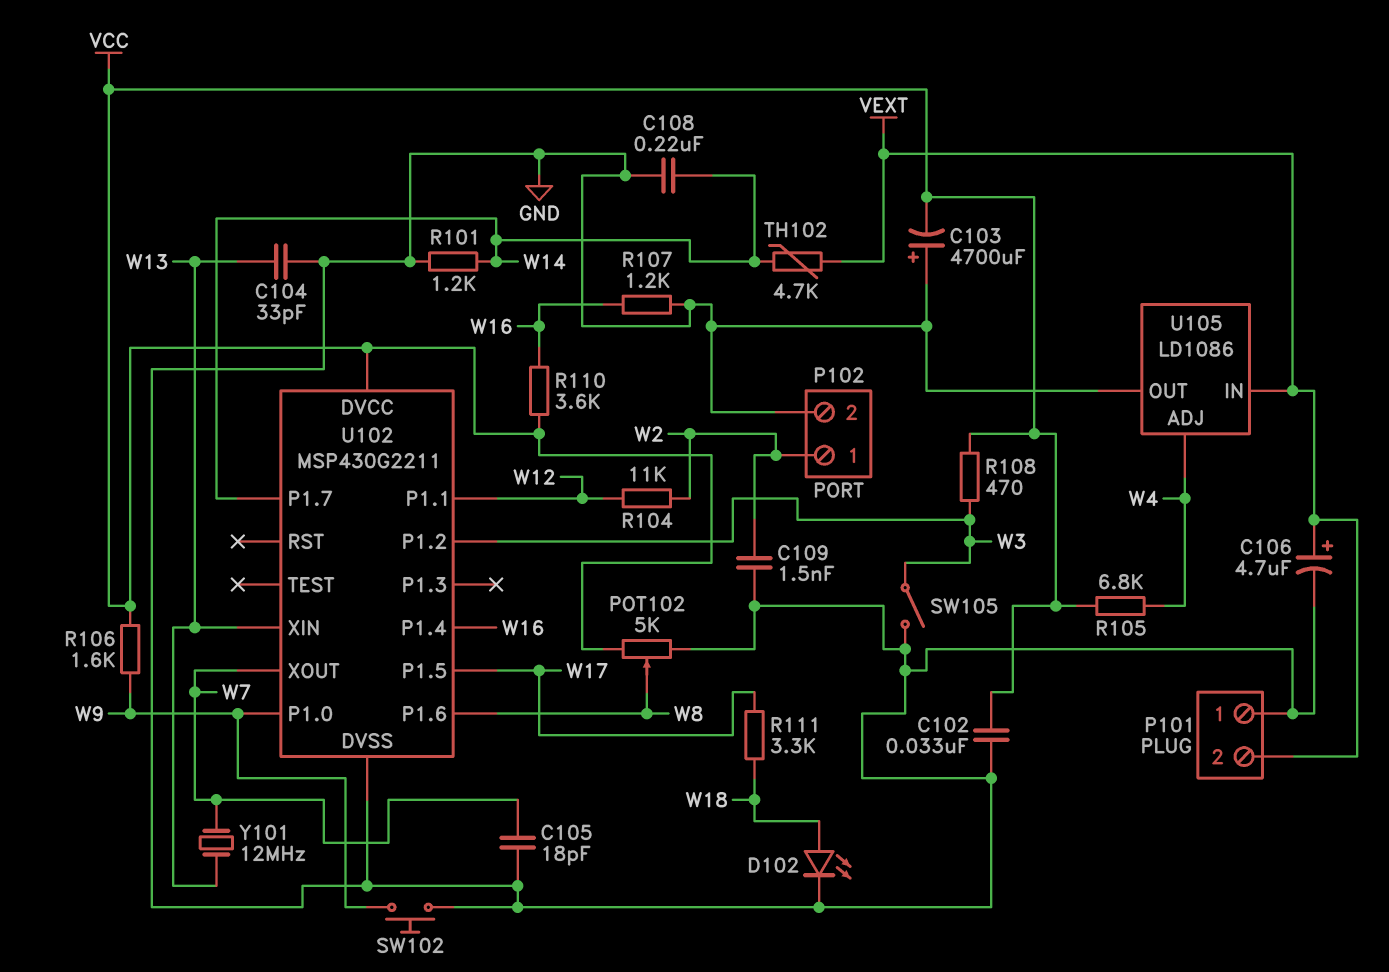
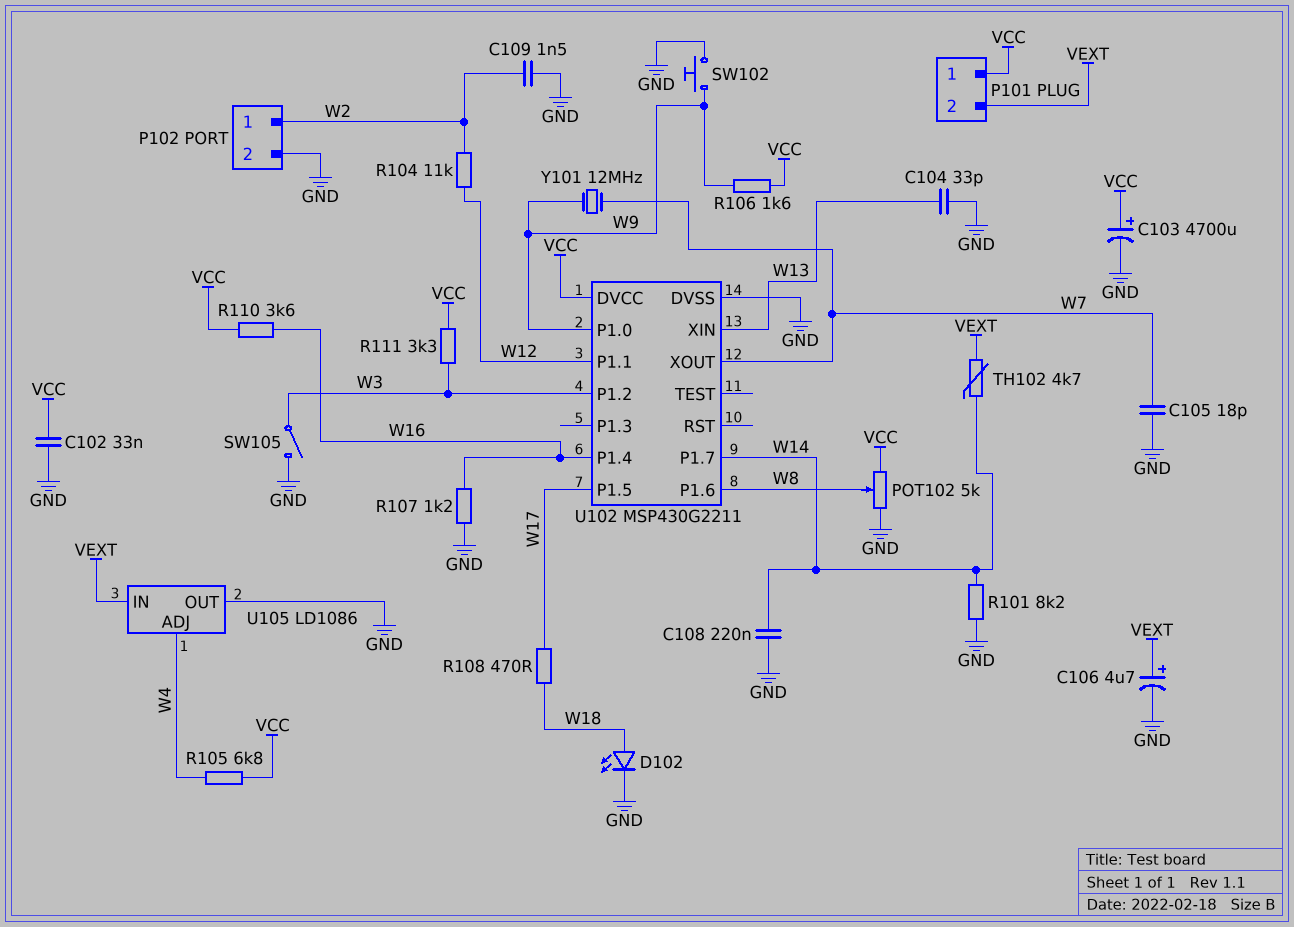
C103: 4700uF (plus GND, minus VCC) -> 4700uF (plus VCC, minus GND)
P101 pin 1: GND -> VCC
R101: 1.2k (GND, W14) -> 8.2k (GND, W14)
R108: 470 (VCC, W3) -> 470 (W17, W18)
R111: 3.3k (W17, W18) -> 3.3k (VCC, W3)
Y101: 12MHz (W7, W13) -> 12MHz (W7, W9)

